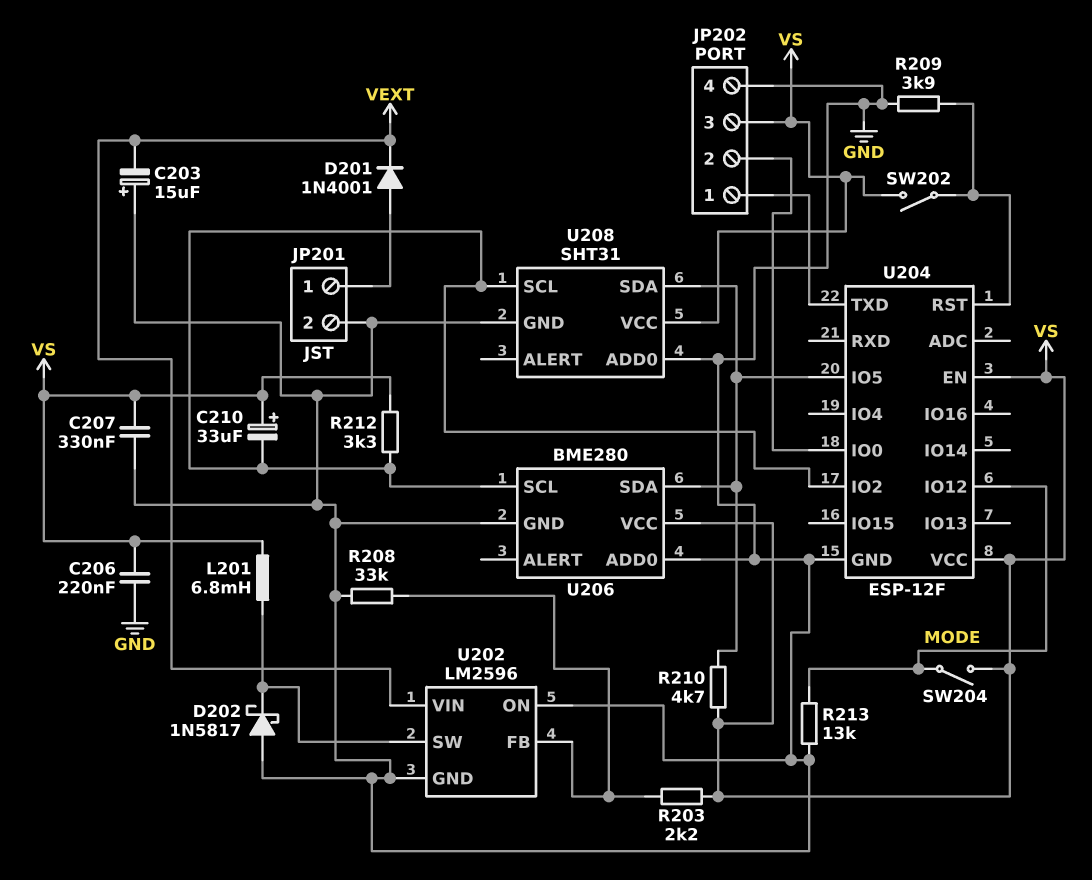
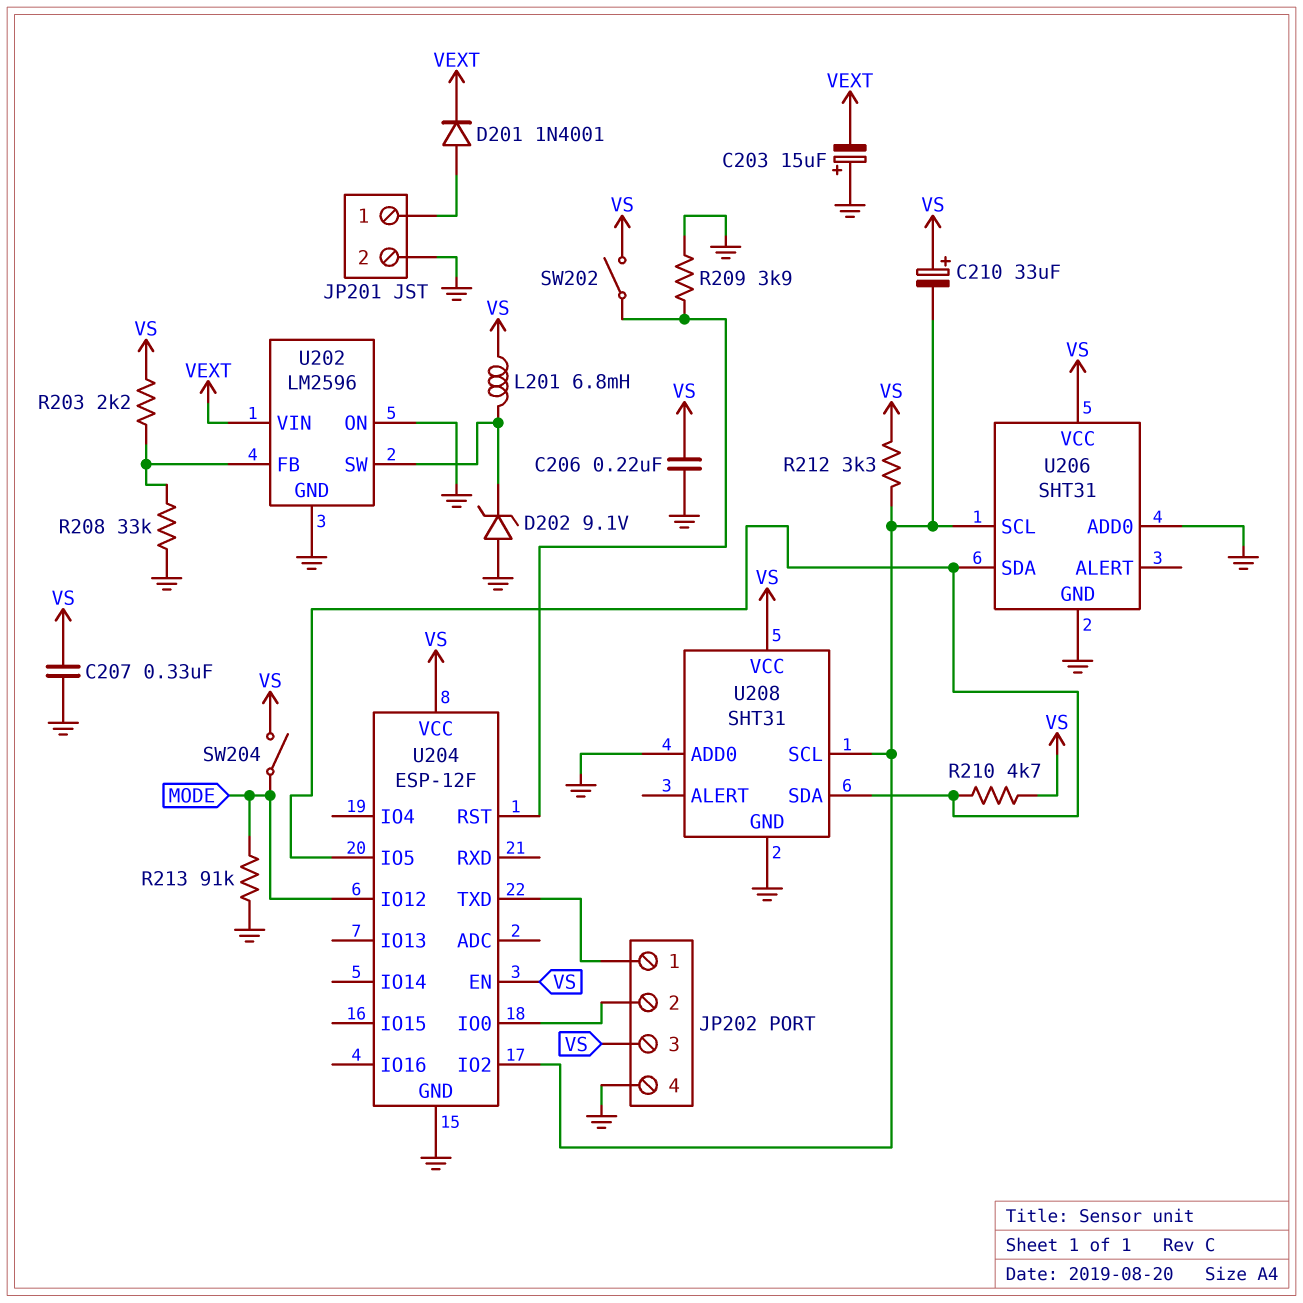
D202: schottky 1N5817 (A GND, K U202/SW) -> zener 9.1V (A GND, K U202/SW)
R213: 13k (GND, MODE) -> 91k (GND, MODE)
U206: BME280 -> SHT31

